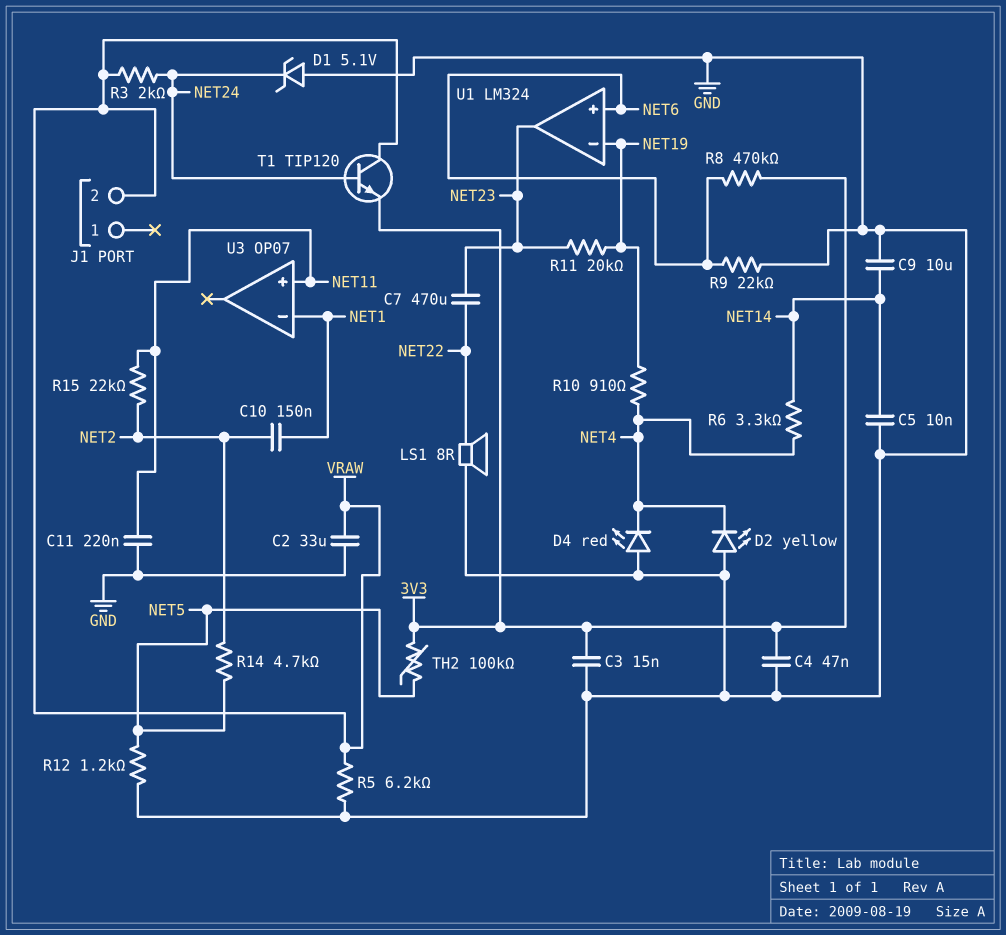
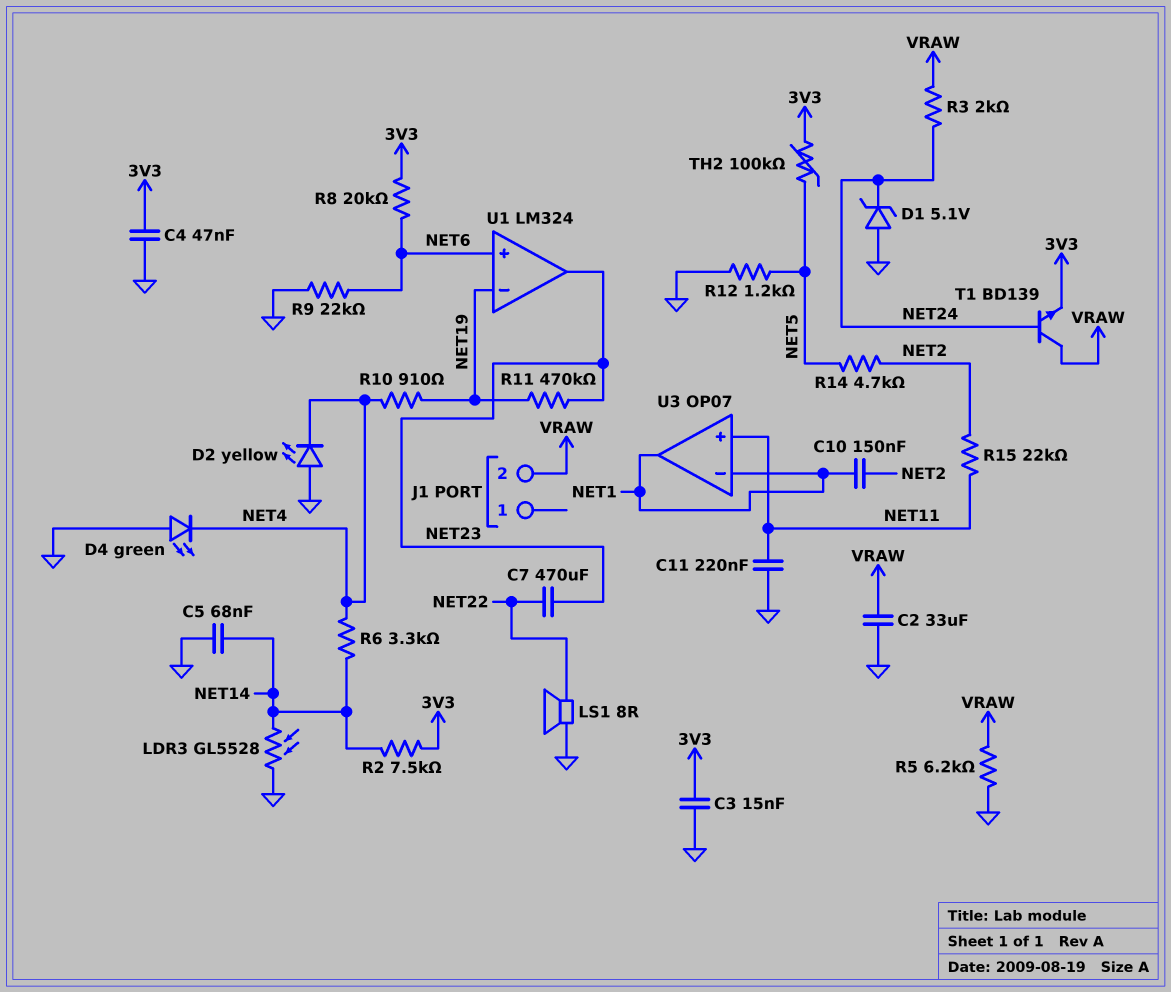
C5: 10nF (GND, NET14) -> 68nF (GND, NET14)
C9: 10uF (GND, NET14) -> none
D4: LED red (A GND, K NET4) -> LED green (A GND, K NET4)
LDR3: none -> GL5528 (GND, NET14)
R2: none -> 7.5k (3V3, NET14)
R8: 470k (3V3, NET6) -> 20k (3V3, NET6)
R11: 20k (NET19, NET23) -> 470k (NET19, NET23)
T1: NPN TIP120 (B NET24, C VRAW, E 3V3) -> NPN BD139 (B NET24, C VRAW, E 3V3)
U3 pin out: none -> NET1

